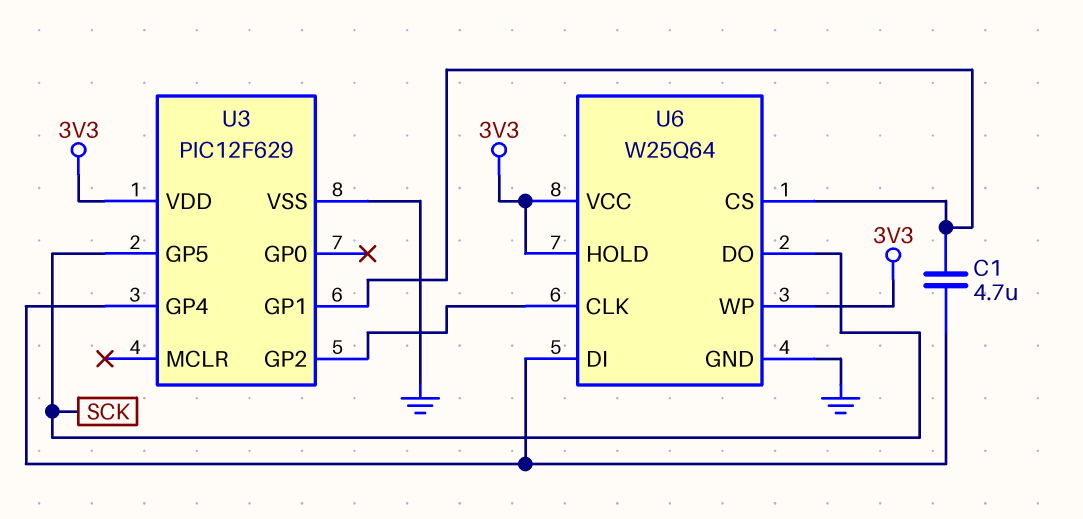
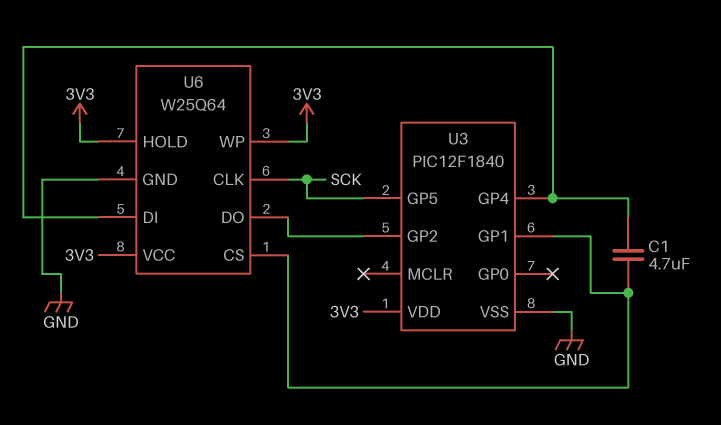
U3: PIC12F629 -> PIC12F1840
U6 pin CLK: U3/GP2 -> SCK
U6 pin DO: SCK -> U3/GP2

